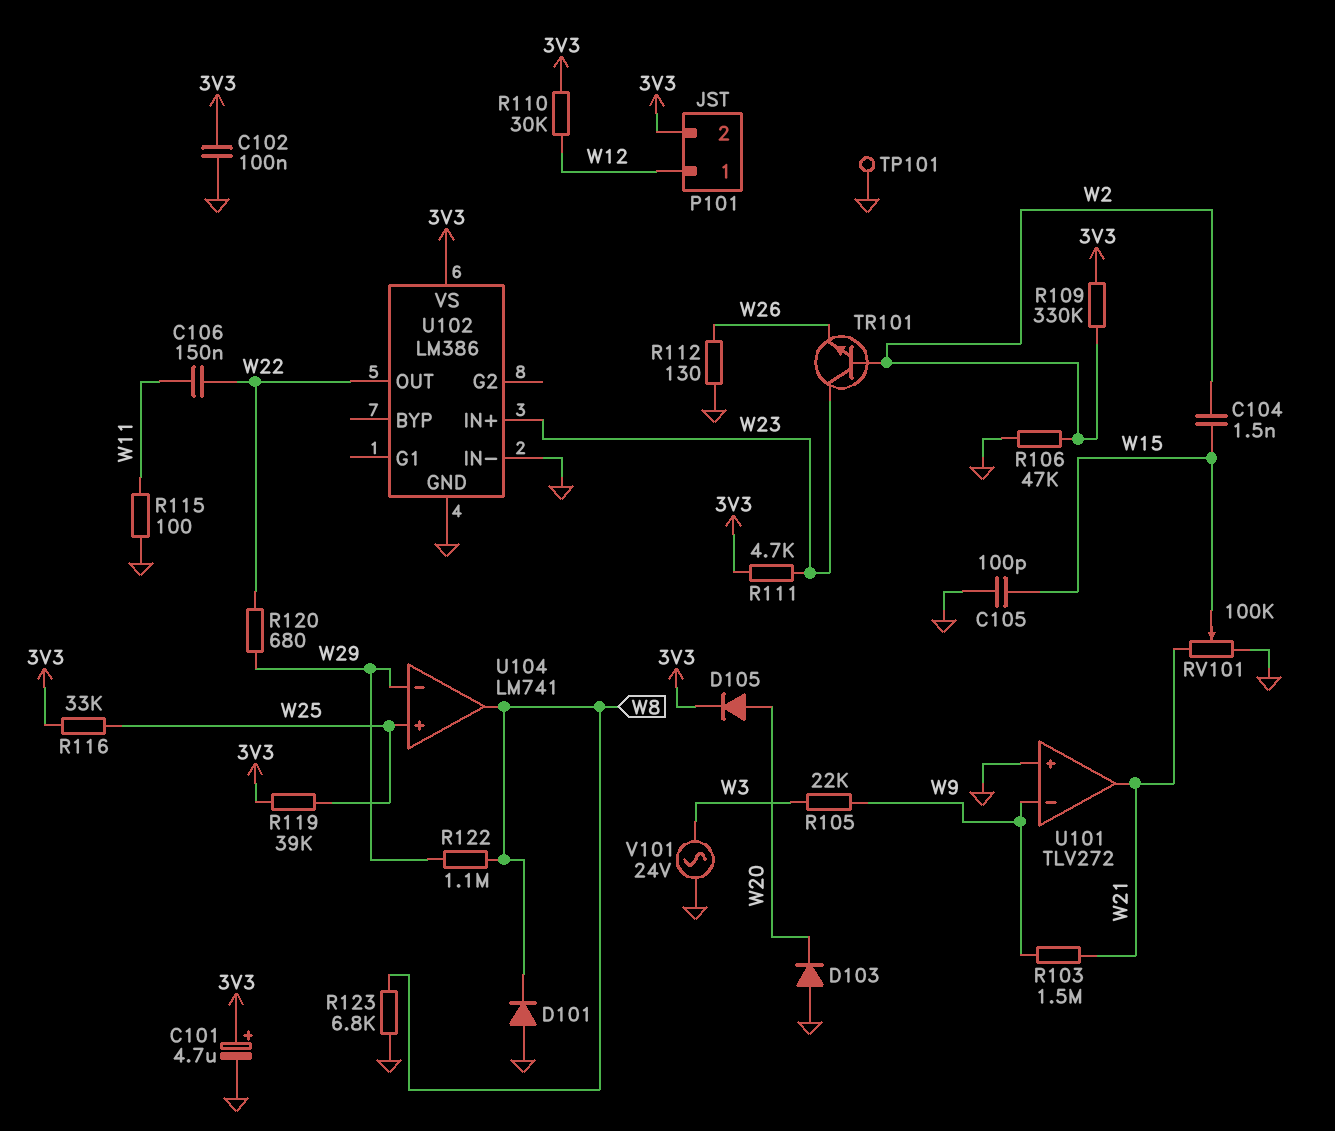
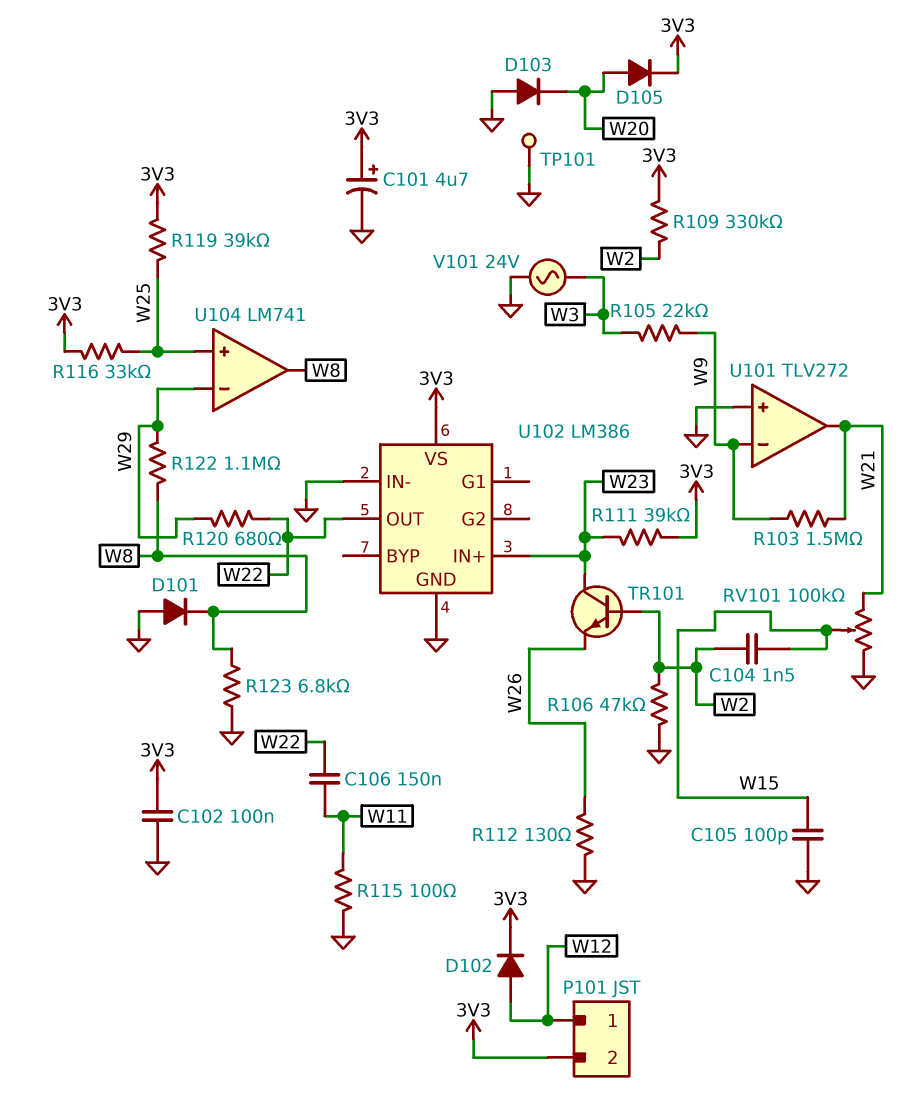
D102: none -> diode (A W12, K 3V3)
R110: 30k (3V3, W12) -> none
R111: 4.7k (3V3, W23) -> 39k (3V3, W23)

